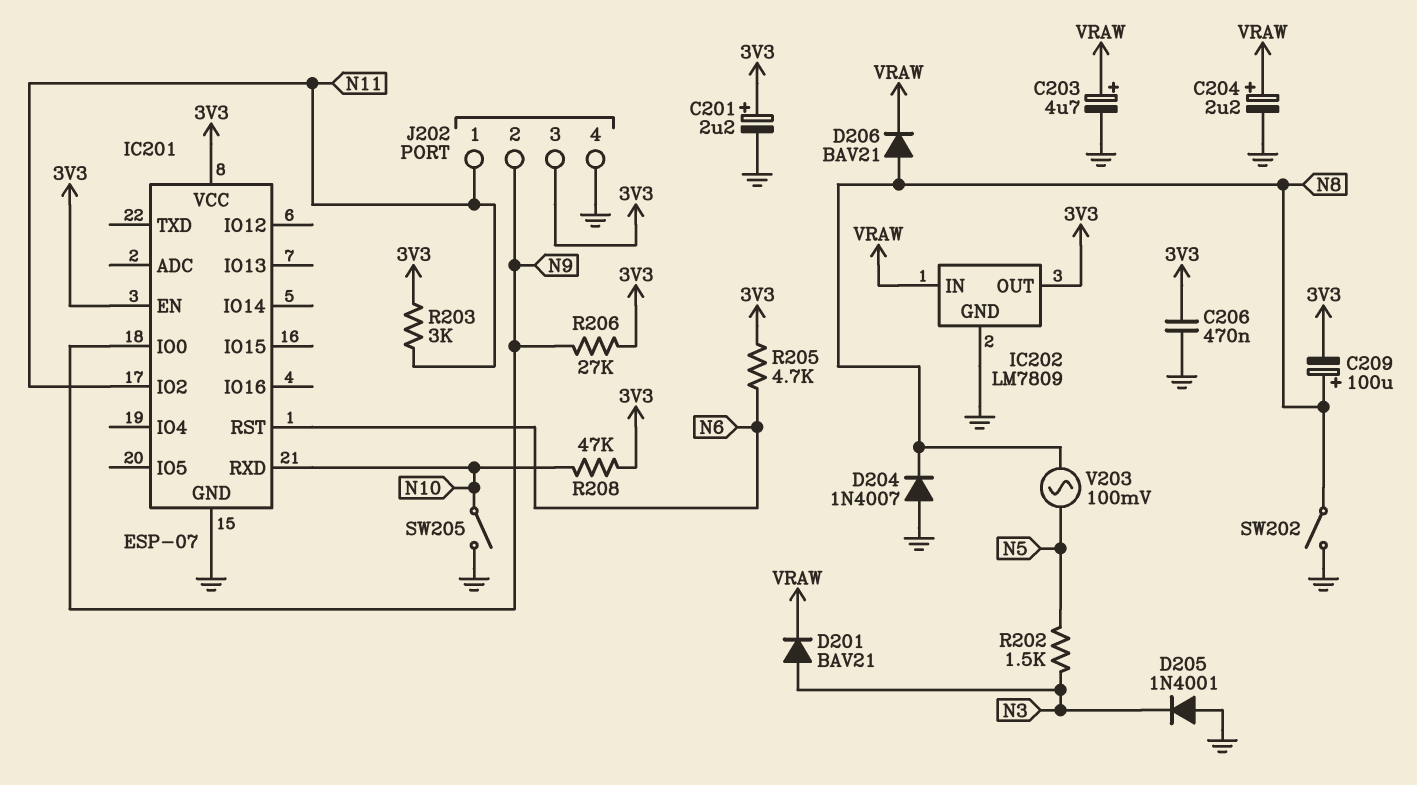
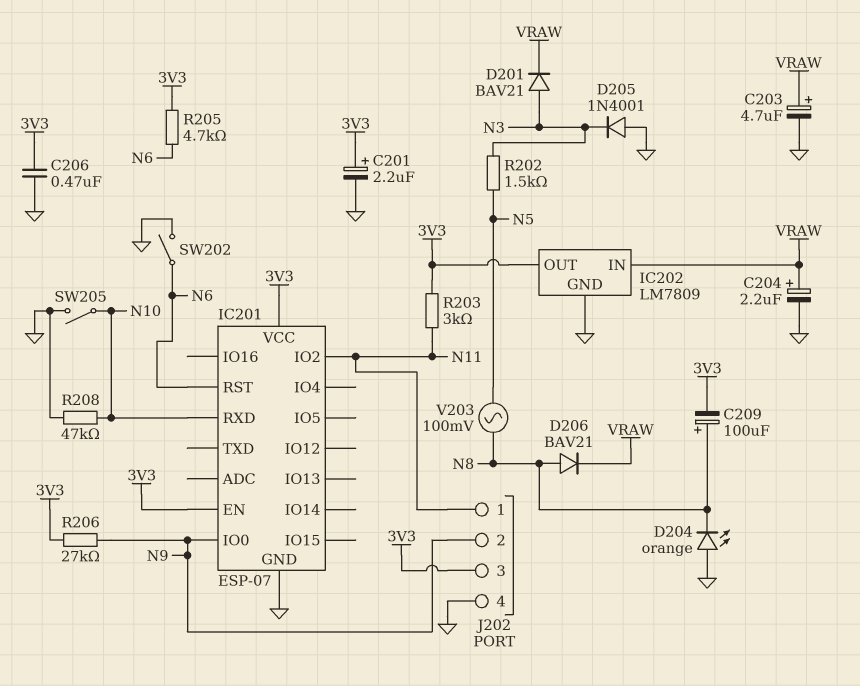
D204: diode 1N4007 (A GND, K N8) -> LED orange (A GND, K N8)
R208: 47k (3V3, N10) -> 47k (GND, N10)
SW202: switch (GND, N8) -> switch (GND, N6)

